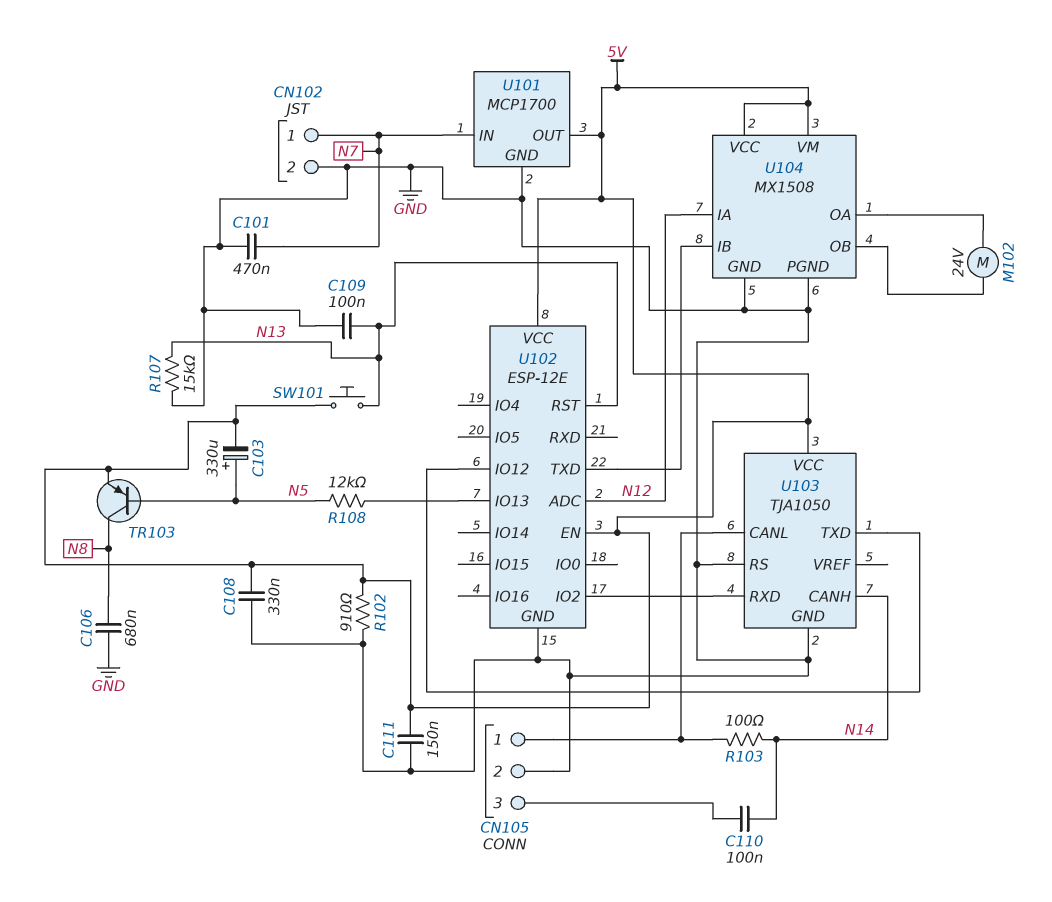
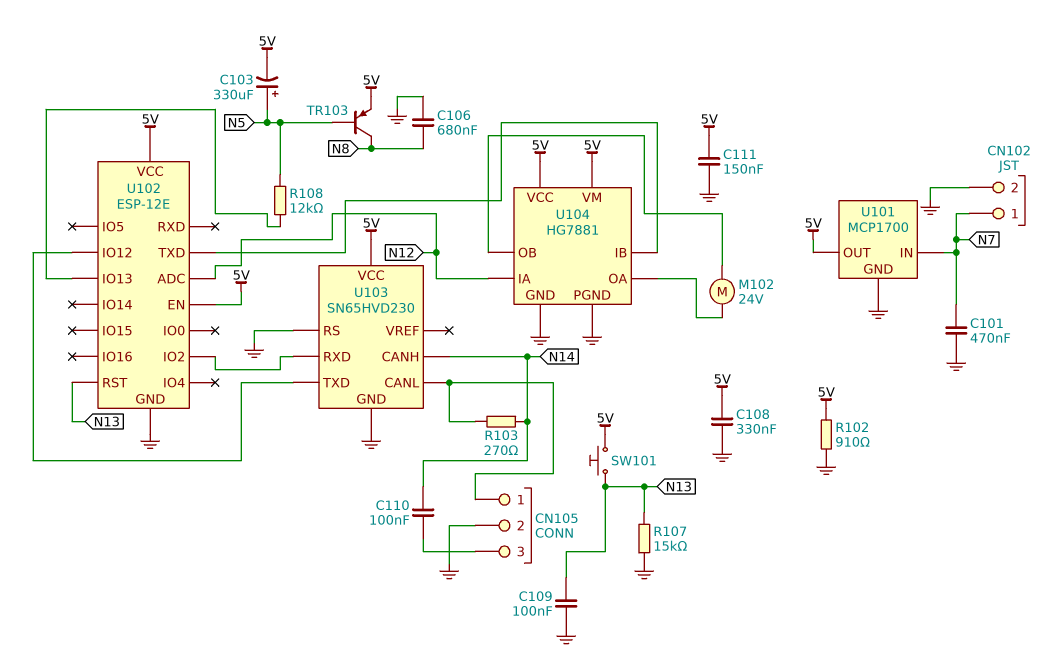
R103: 100 (CN105/1, N14) -> 270 (CN105/1, N14)
U103: TJA1050 -> SN65HVD230
U104: MX1508 -> HG7881

